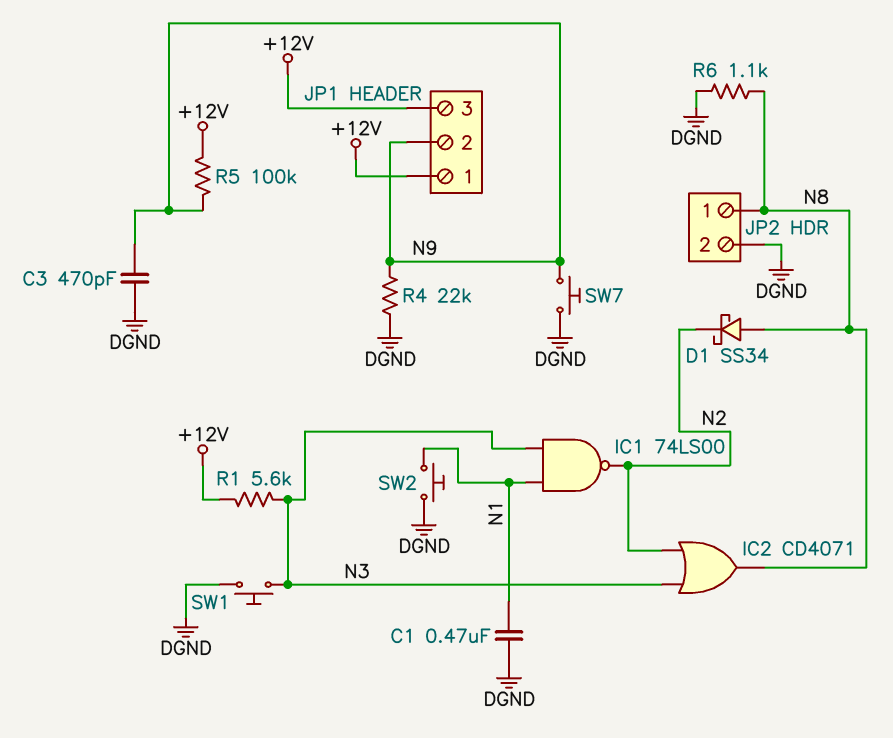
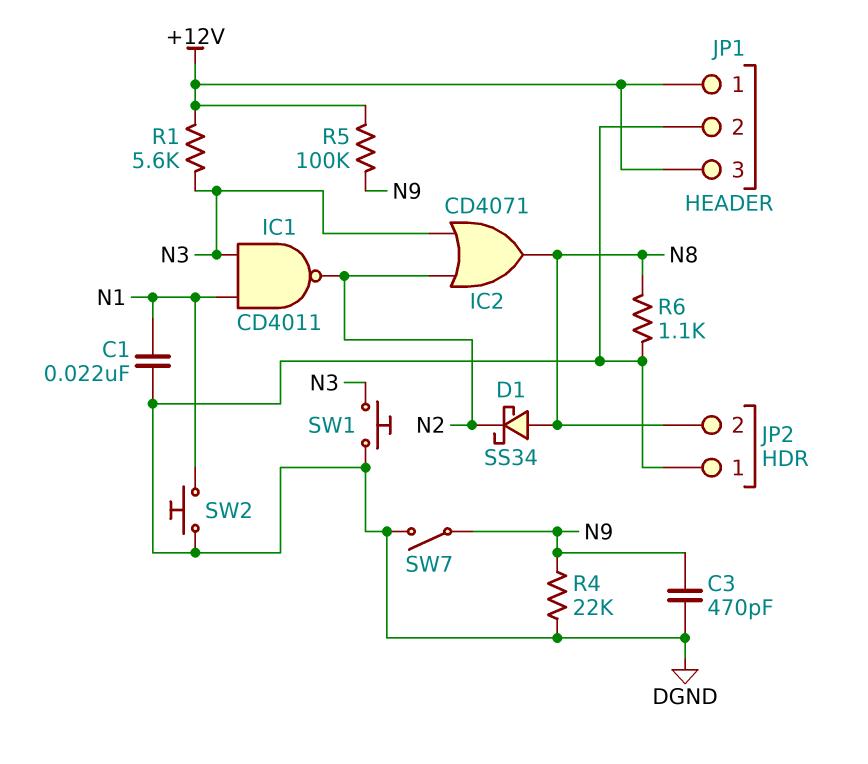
C1: 470nF (DGND, N1) -> 22nF (DGND, N1)
IC1: NAND 74LS00 (in N1, in N3, out N2) -> NAND CD4011 (in N1, in N3, out N2)
JP1 pin 2: N9 -> DGND
JP2 pin 1: N8 -> DGND
JP2 pin 2: DGND -> N8
SW7: button (DGND, N9) -> switch (DGND, N9)

